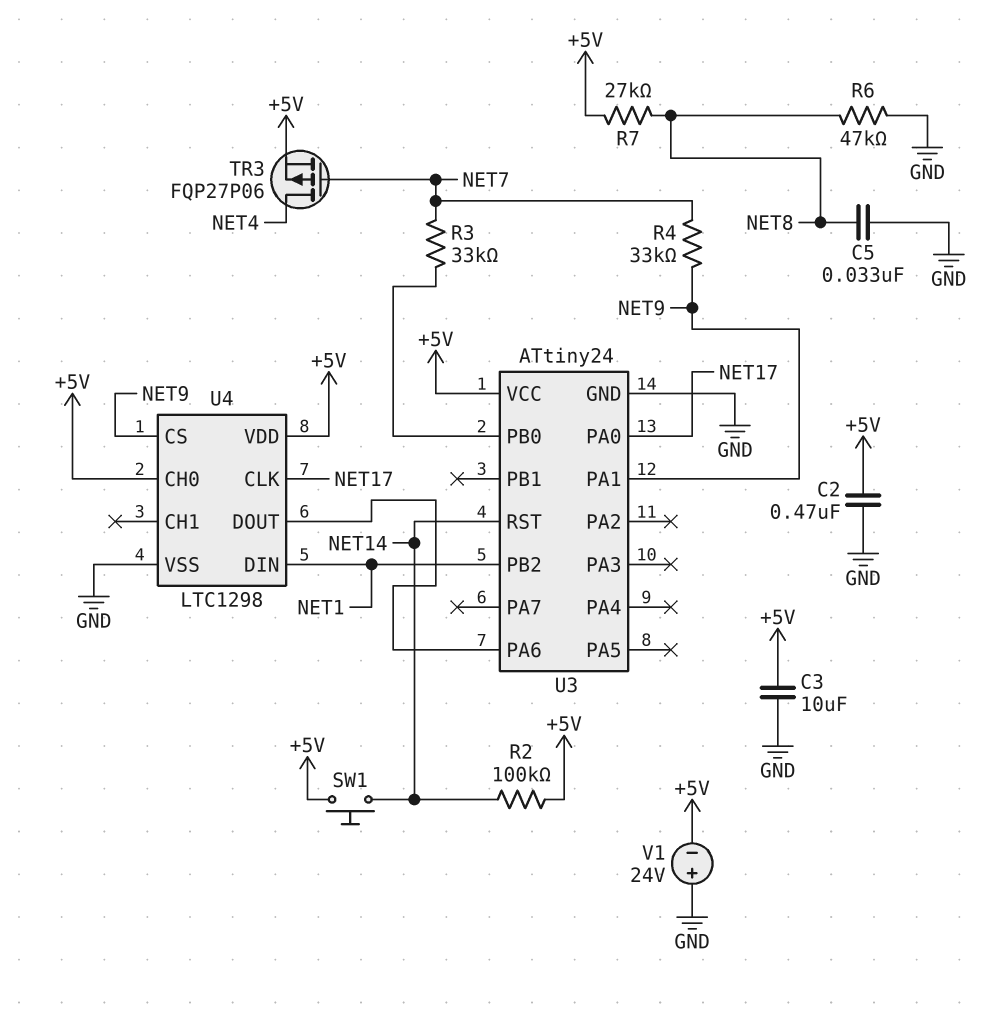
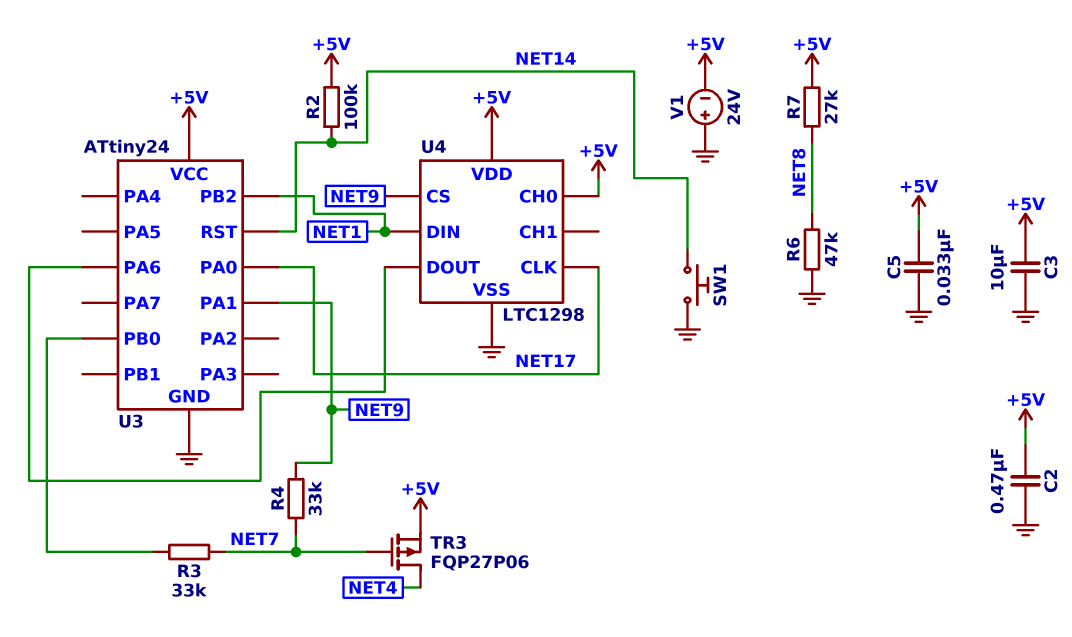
C5: 33nF (GND, NET8) -> 33nF (+5V, GND)
SW1: button (+5V, NET14) -> button (GND, NET14)

